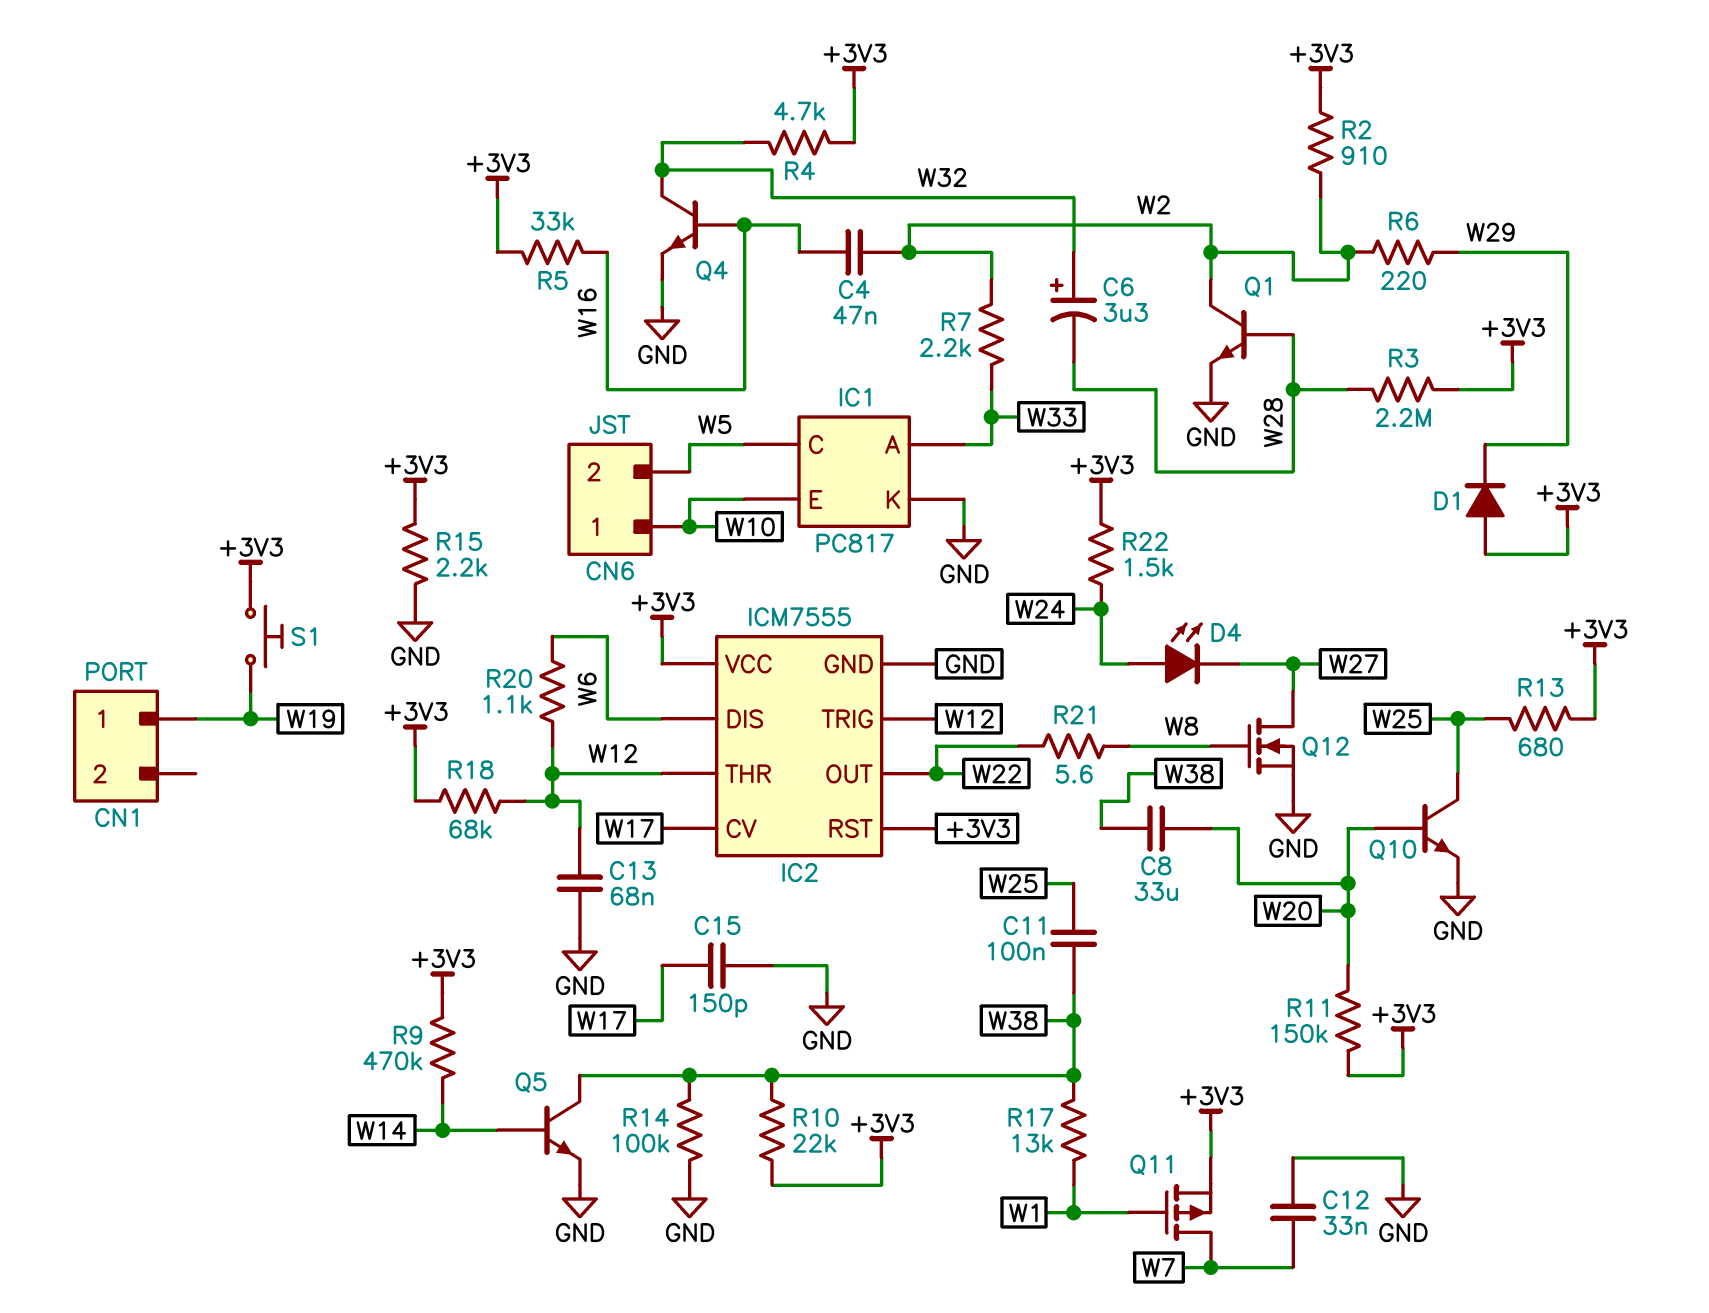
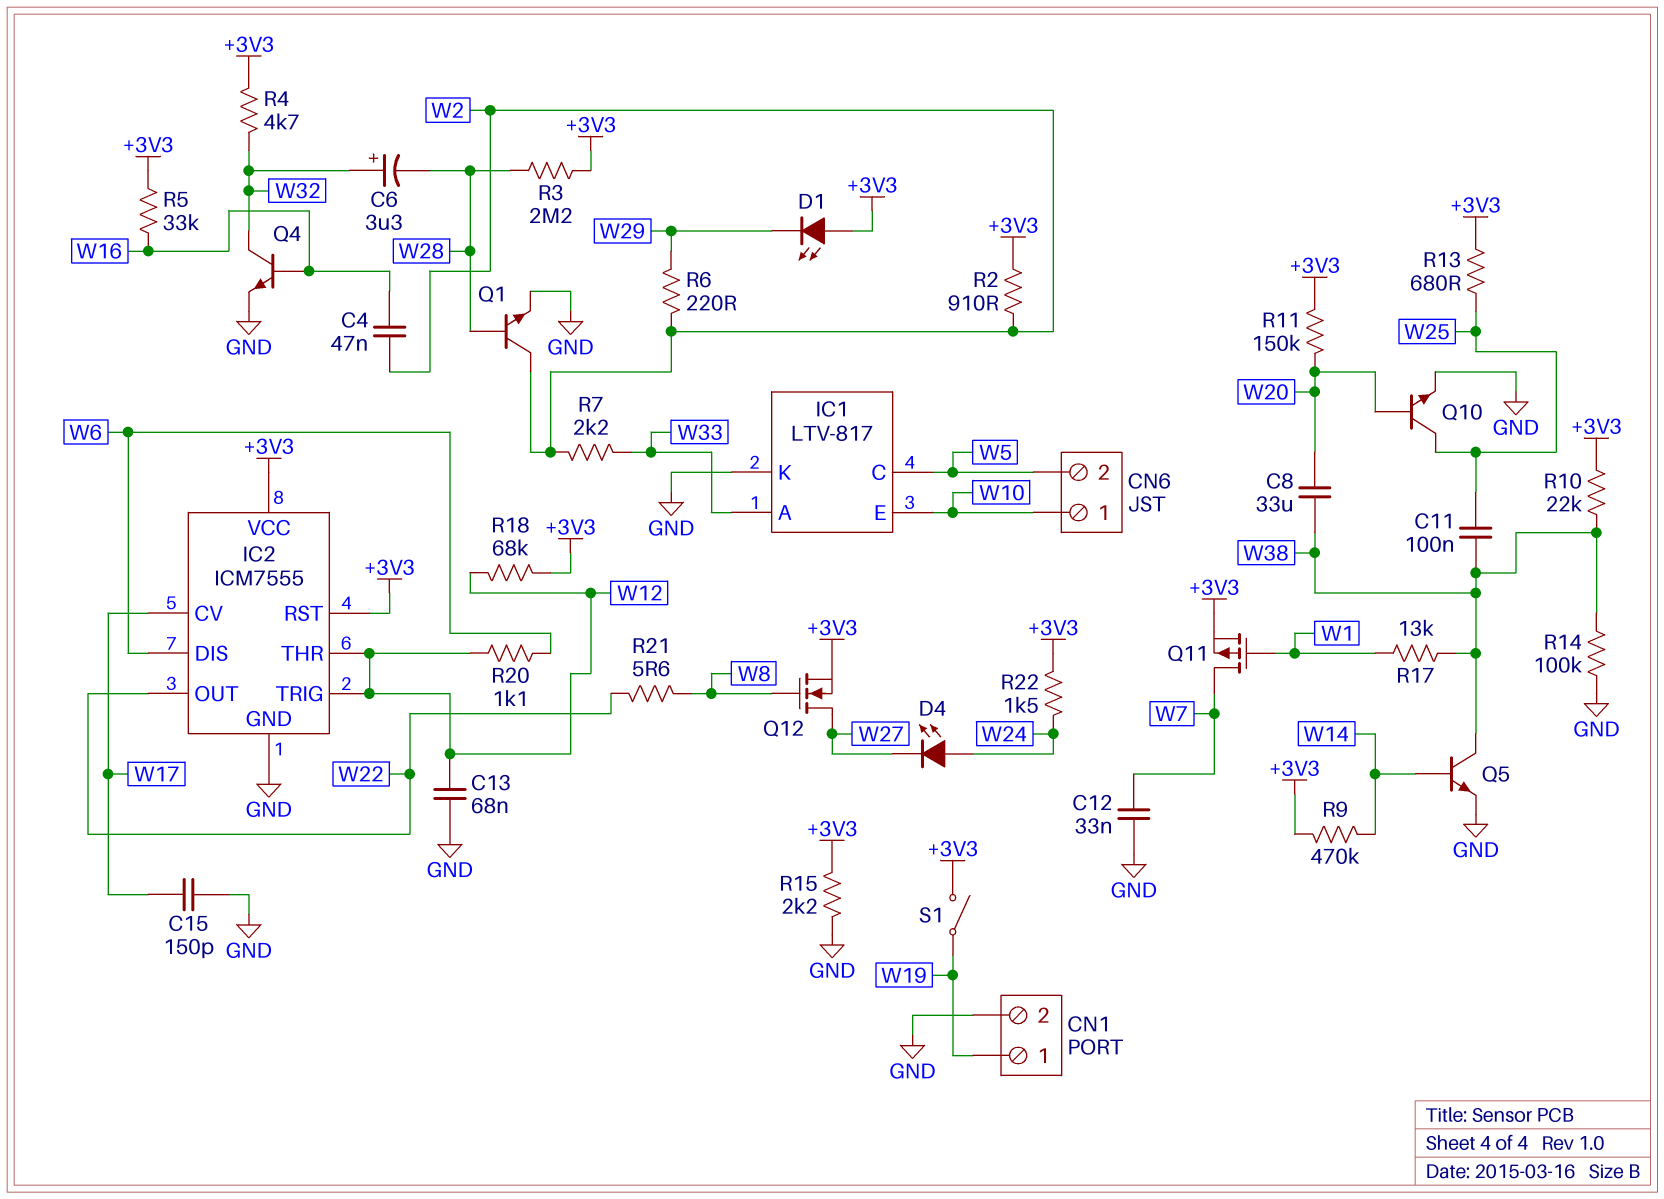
CN1 pin 2: none -> GND
D1: diode (A +3V3, K W29) -> LED (A +3V3, K W29)
IC1: PC817 -> LTV-817
Q12: NMOS (G W8, D W27, S GND) -> NMOS (G W8, D W27, S +3V3)
S1: button (+3V3, W19) -> switch (+3V3, W19)

